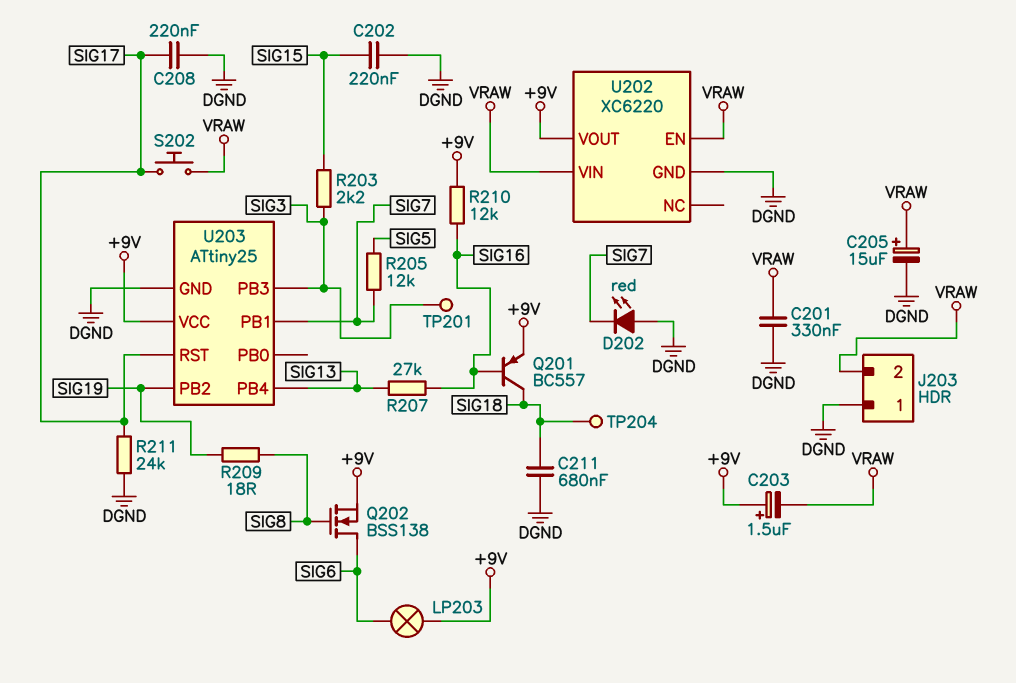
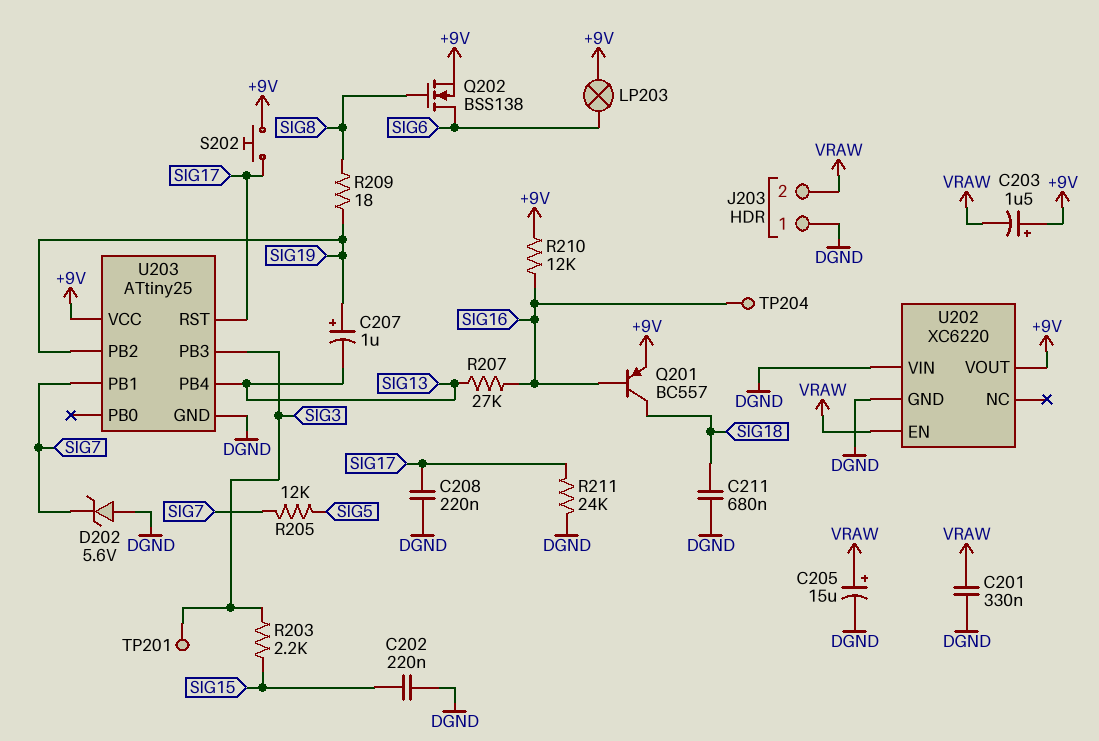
C207: none -> 1uF (plus SIG19, minus SIG13)
D202: LED red (A DGND, K SIG7) -> zener 5.6V (A DGND, K SIG7)
S202: button (SIG17, VRAW) -> button (+9V, SIG17)
TP204: test point (SIG18) -> test point (SIG16)
U202 pin VIN: VRAW -> DGND

